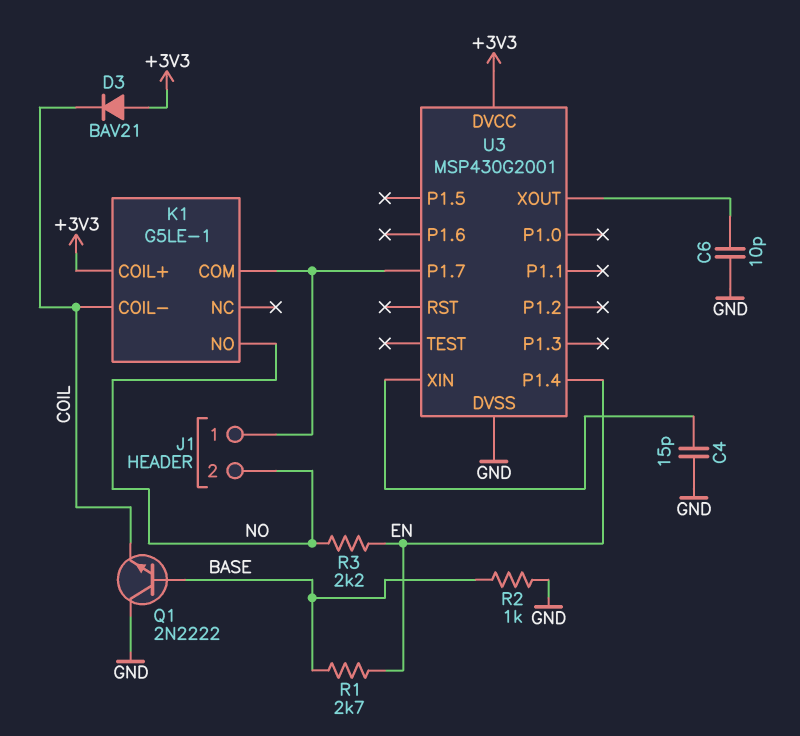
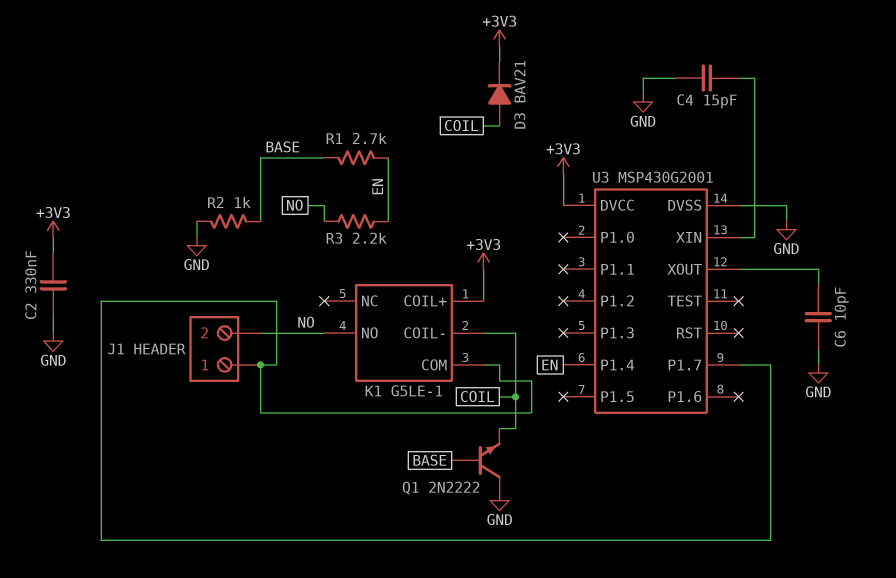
C2: none -> 330nF (+3V3, GND)
D3: diode BAV21 (A +3V3, K COIL) -> diode BAV21 (A COIL, K +3V3)

